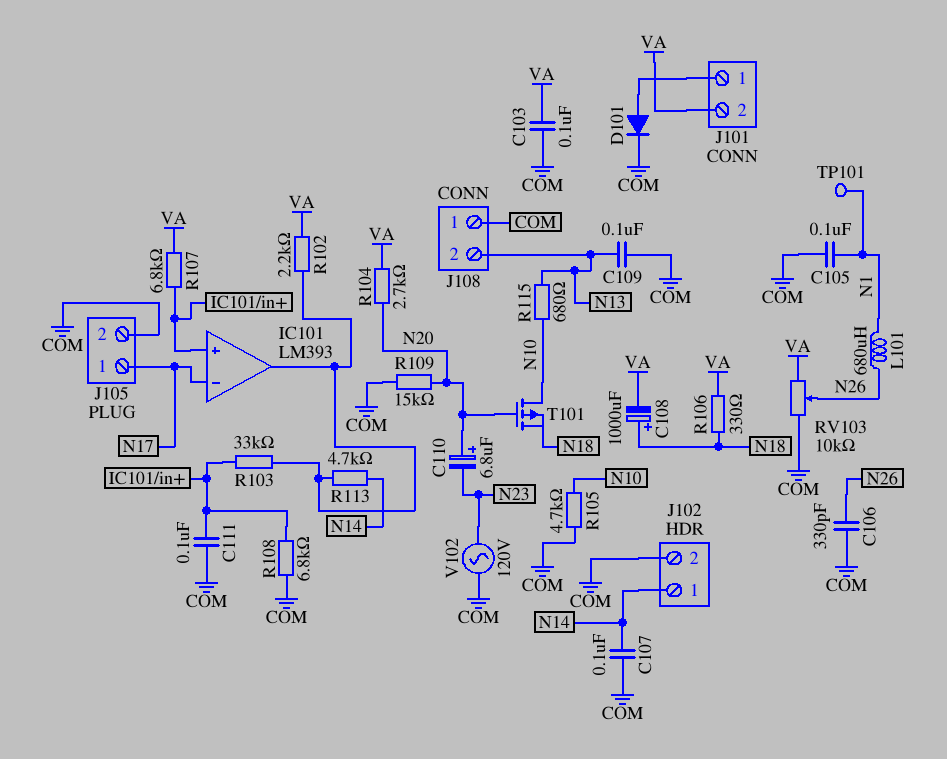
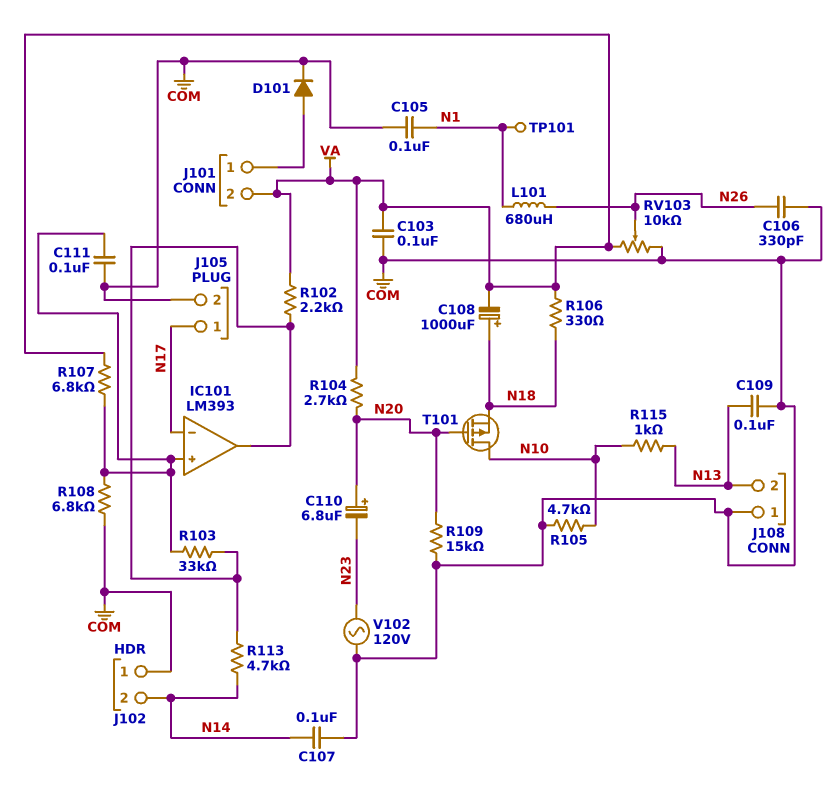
J102 pin 1: N14 -> COM
J102 pin 2: COM -> N14
R115: 680 (N10, N13) -> 1k (N10, N13)

